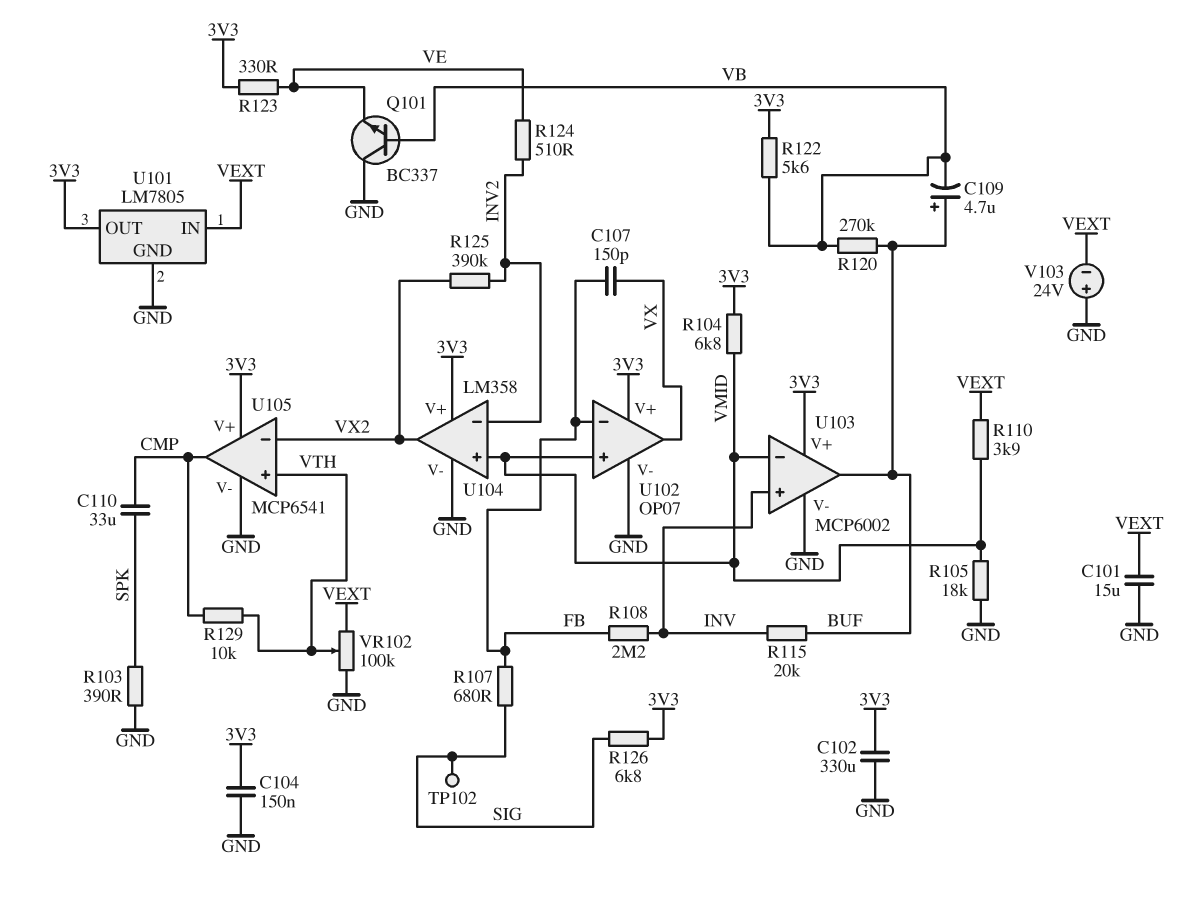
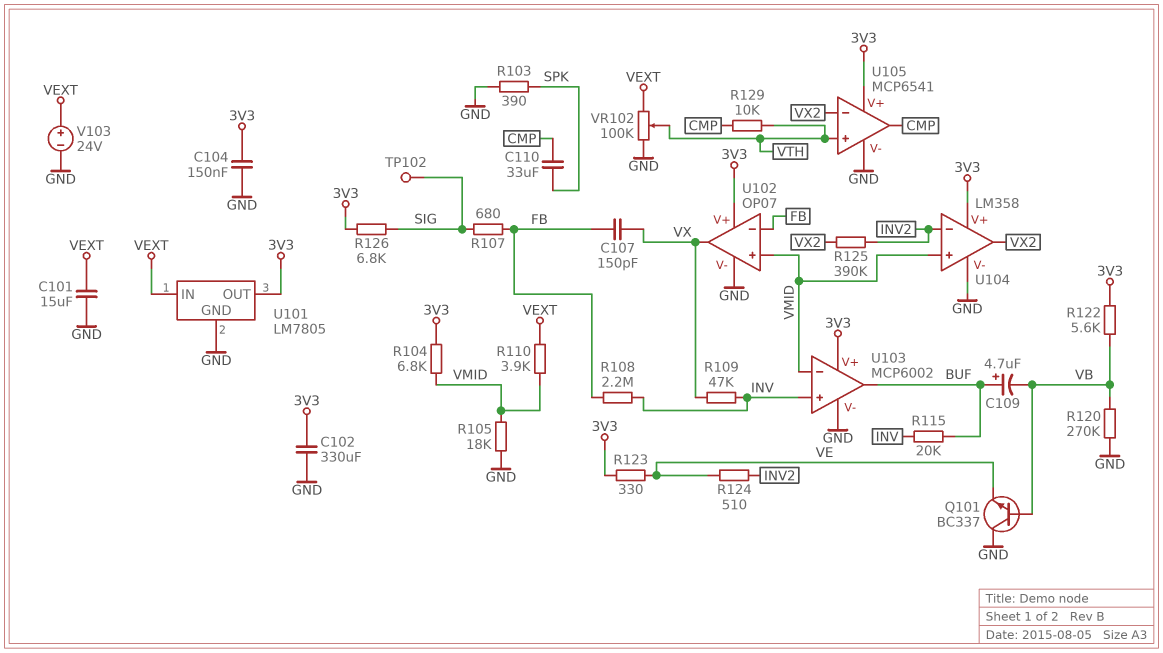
R109: none -> 47k (INV, VX)
R120: 270k (BUF, VB) -> 270k (GND, VB)
V103: 24V (plus GND, minus VEXT) -> 24V (plus VEXT, minus GND)

